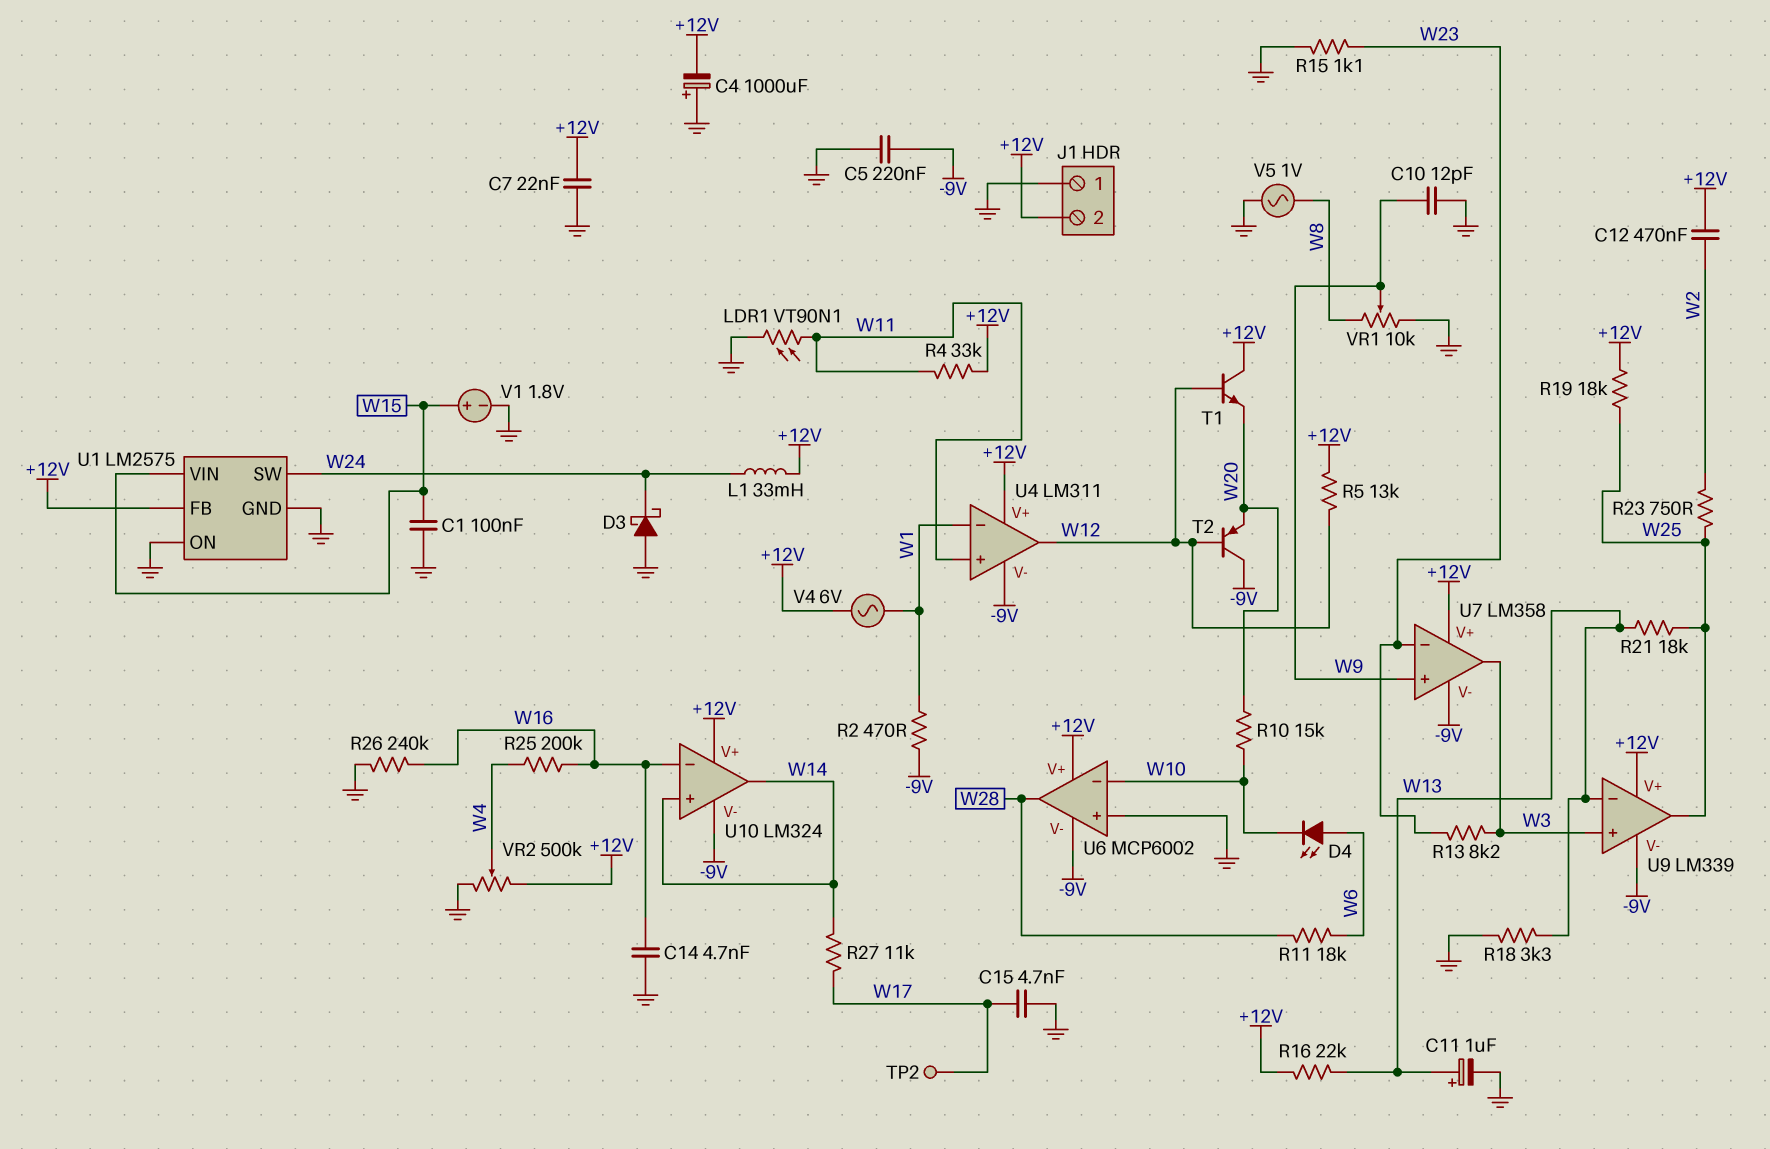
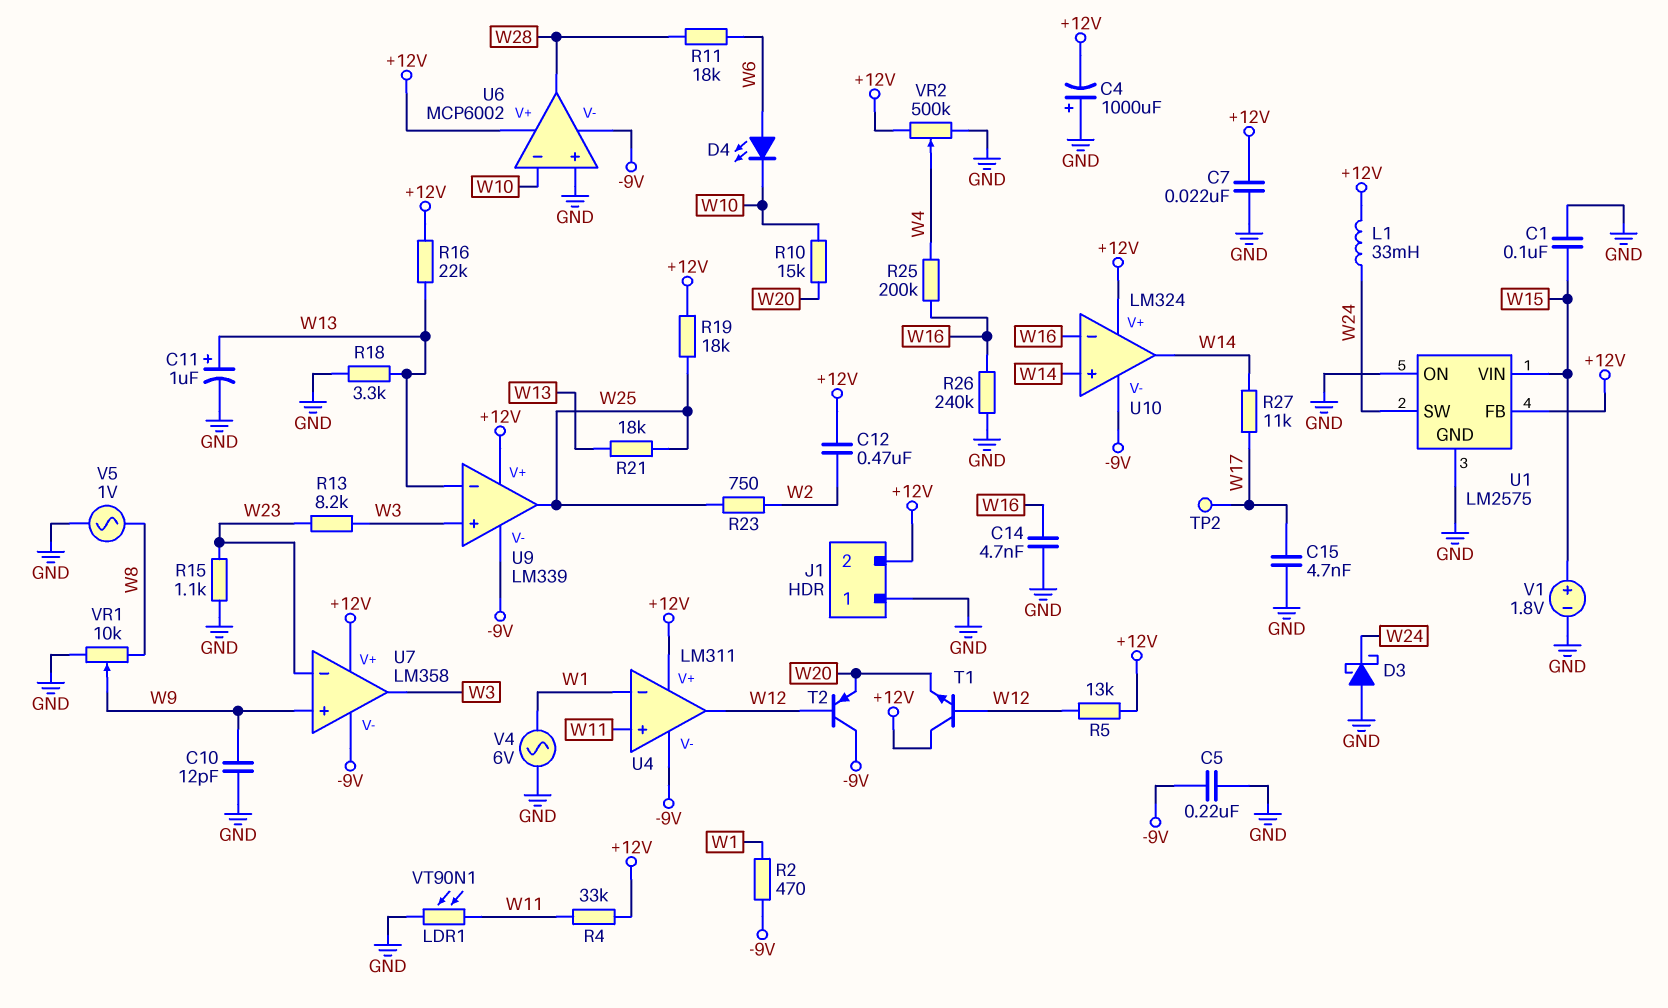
V4: AC 6V (+12V, W1) -> AC 6V (GND, W1)

